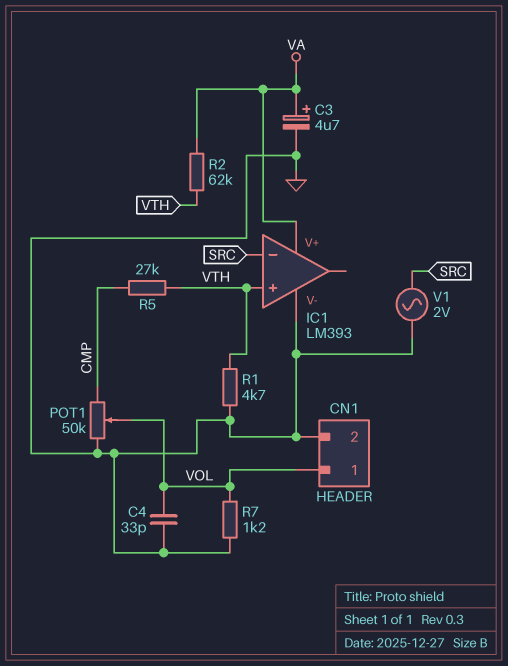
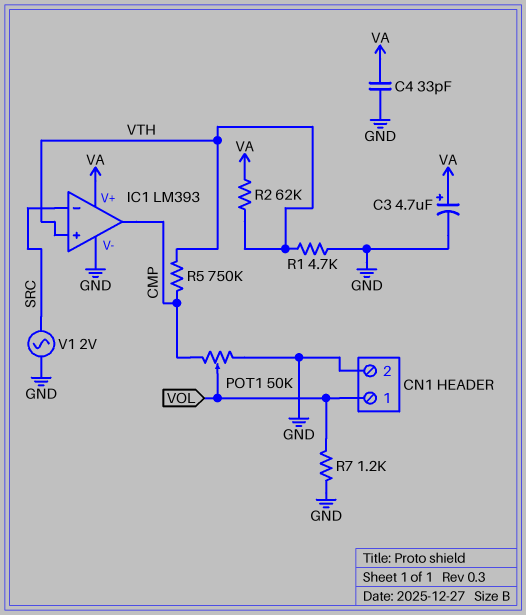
C4: 33pF (GND, VOL) -> 33pF (GND, VA)
IC1 pin out: none -> CMP
R5: 27k (CMP, VTH) -> 750k (CMP, VTH)

